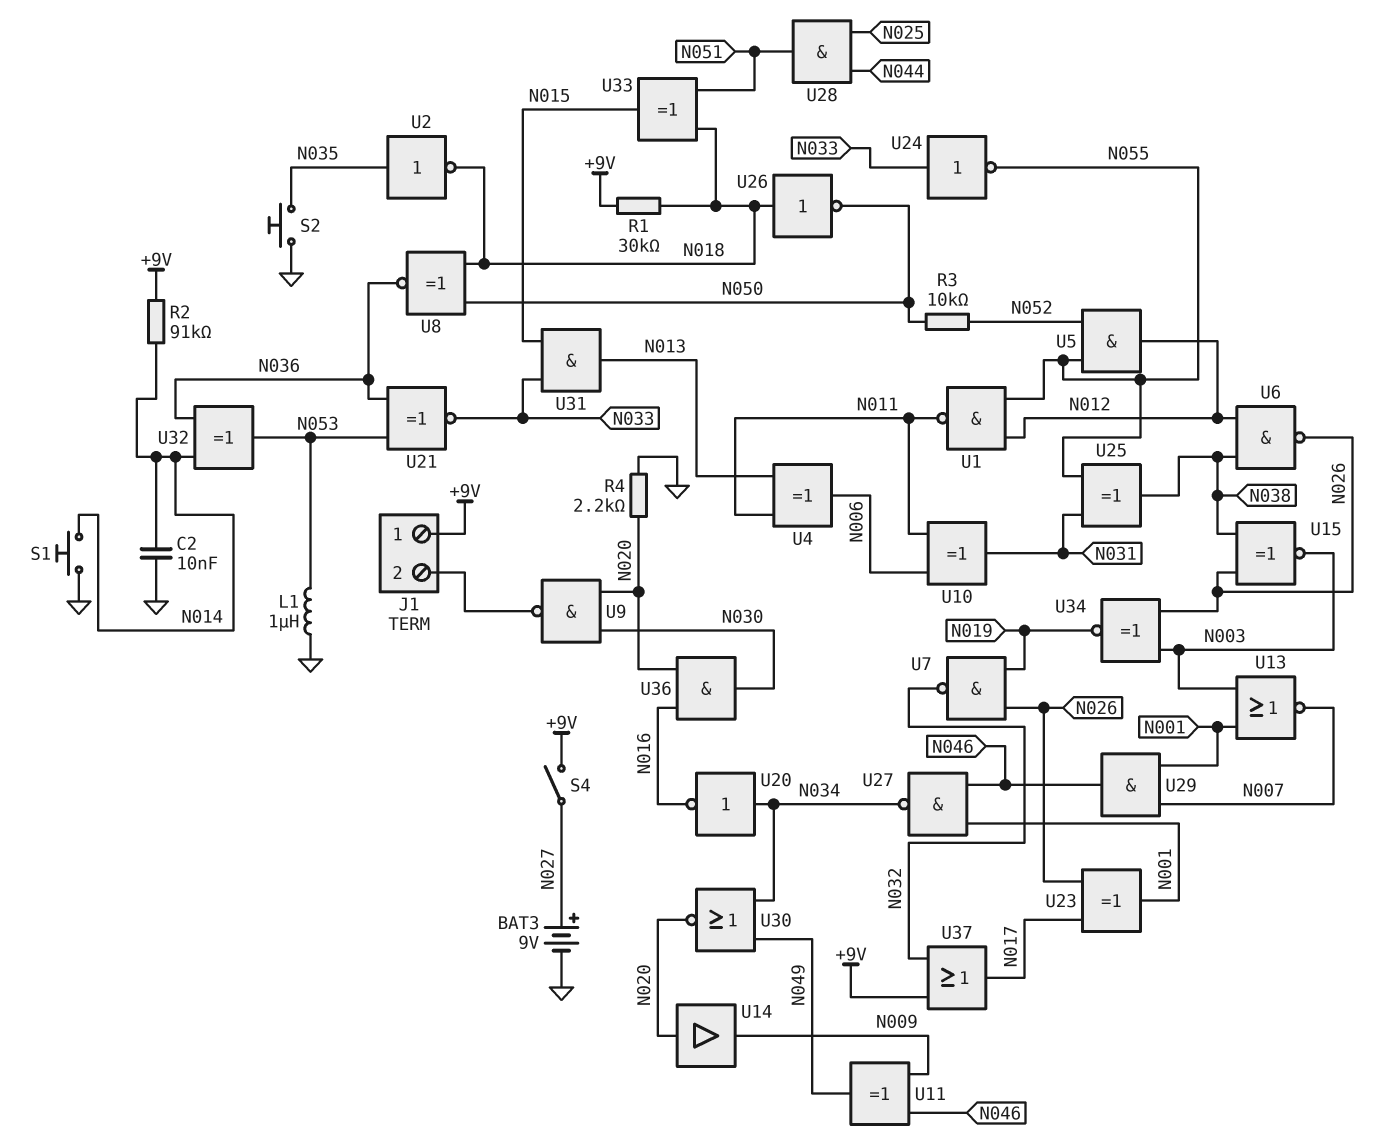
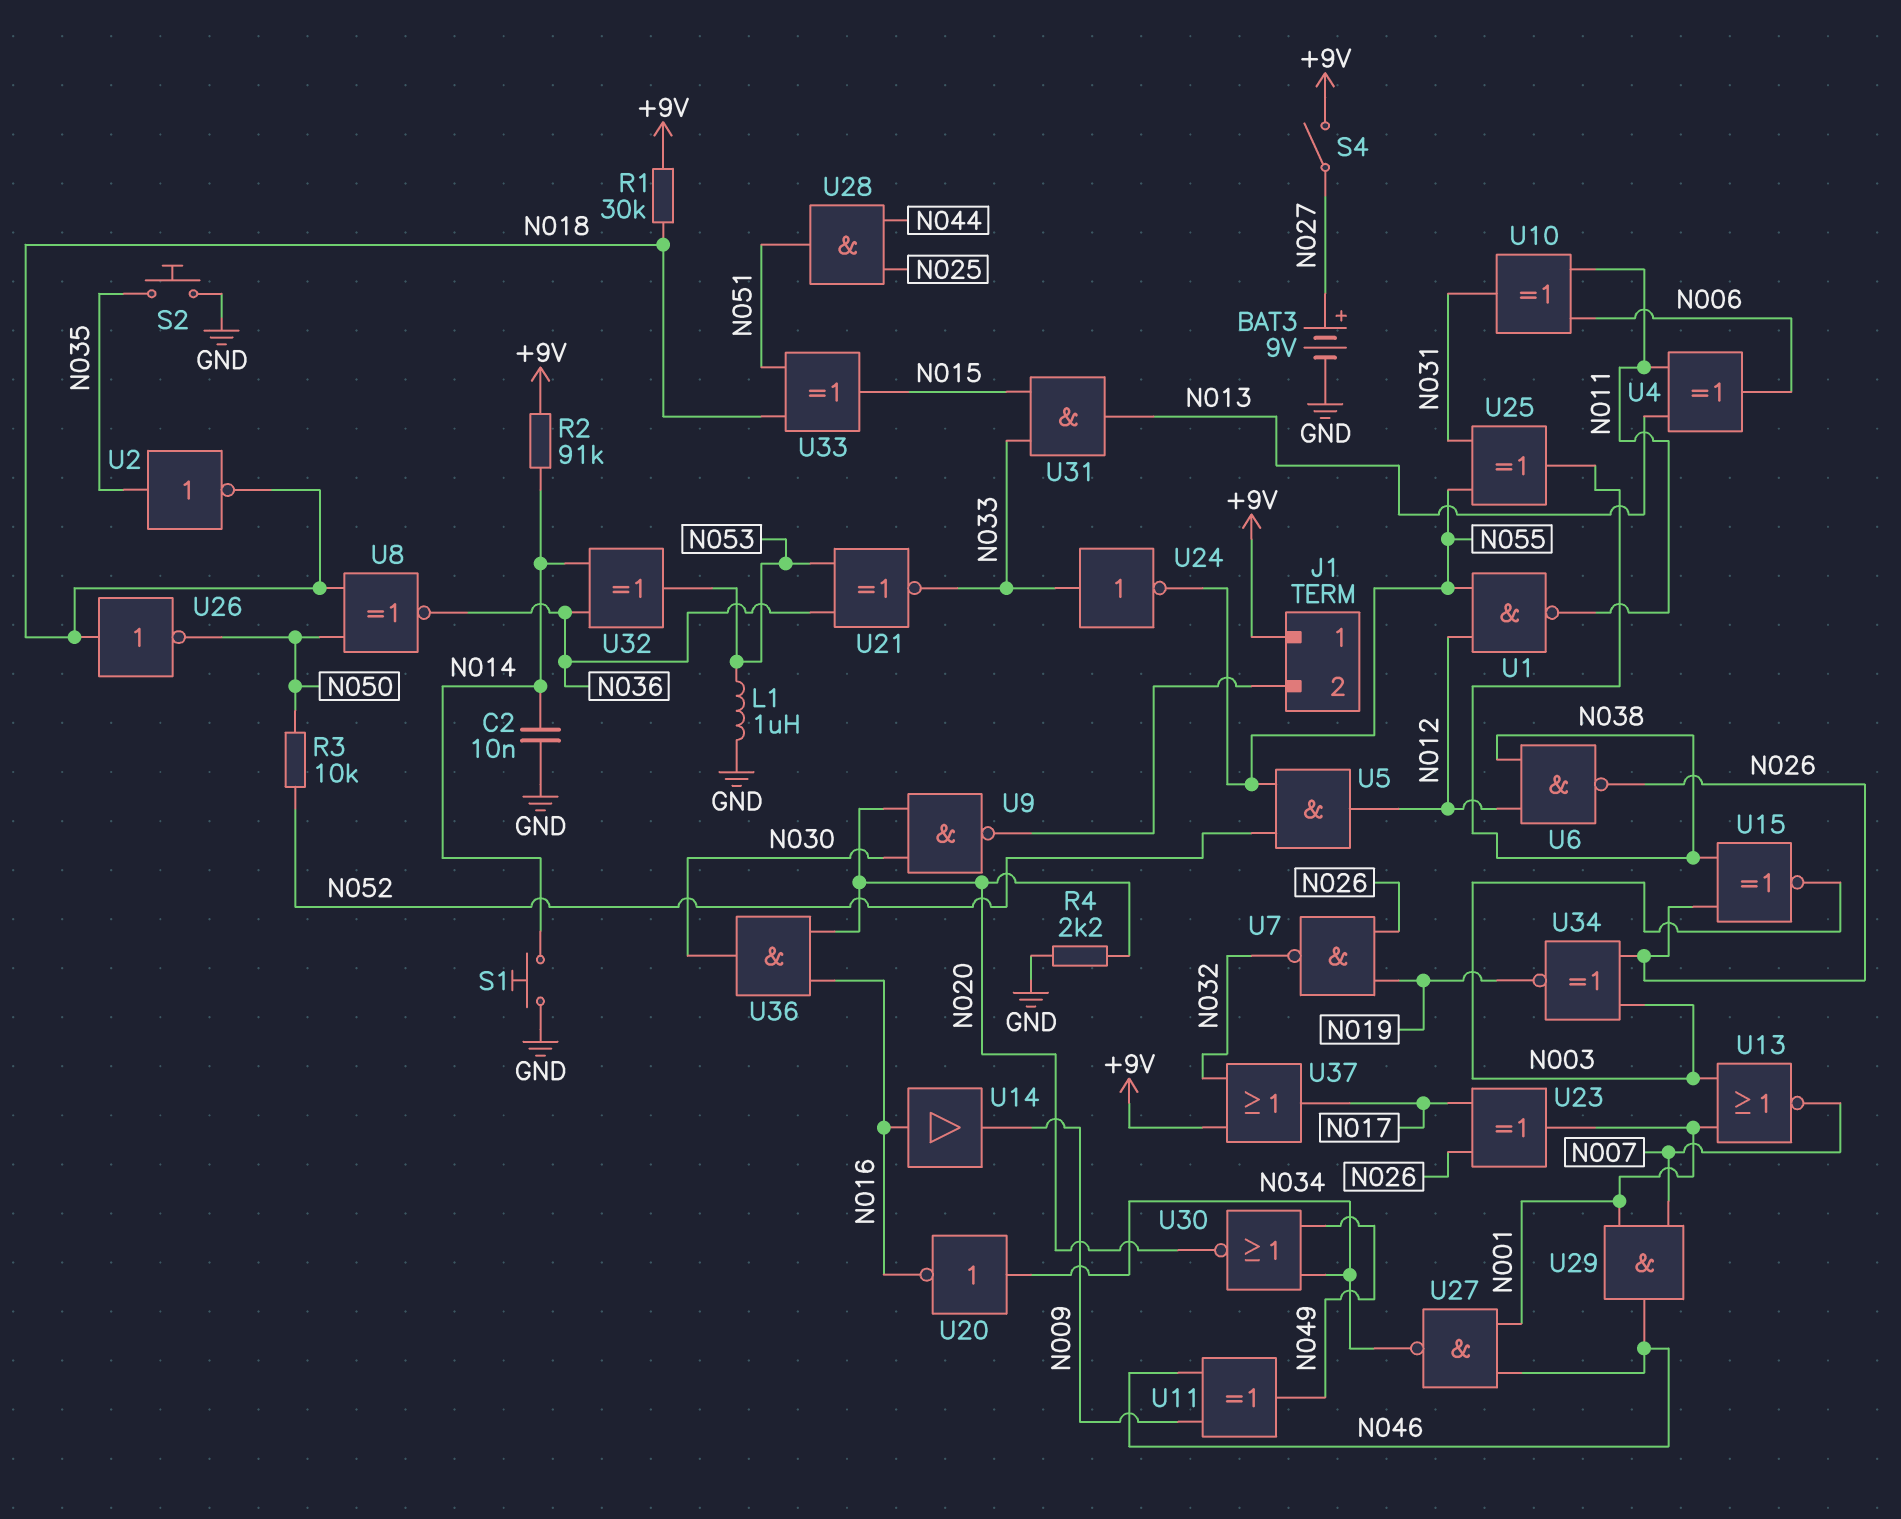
U14: buffer (in N020, out N009) -> buffer (in N016, out N009)

